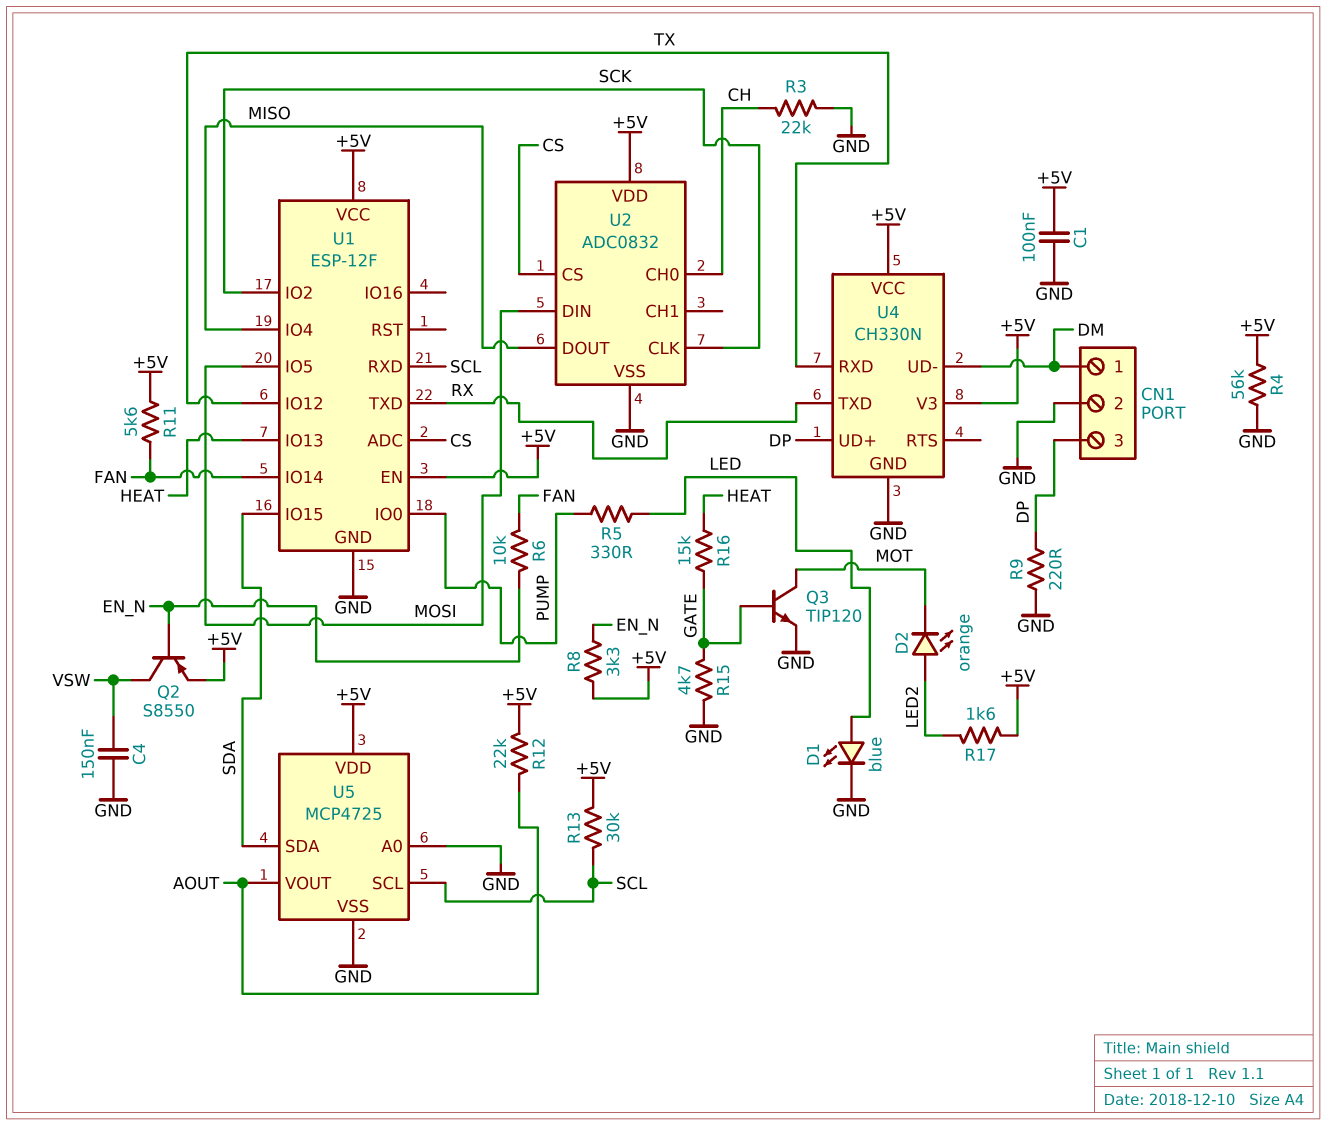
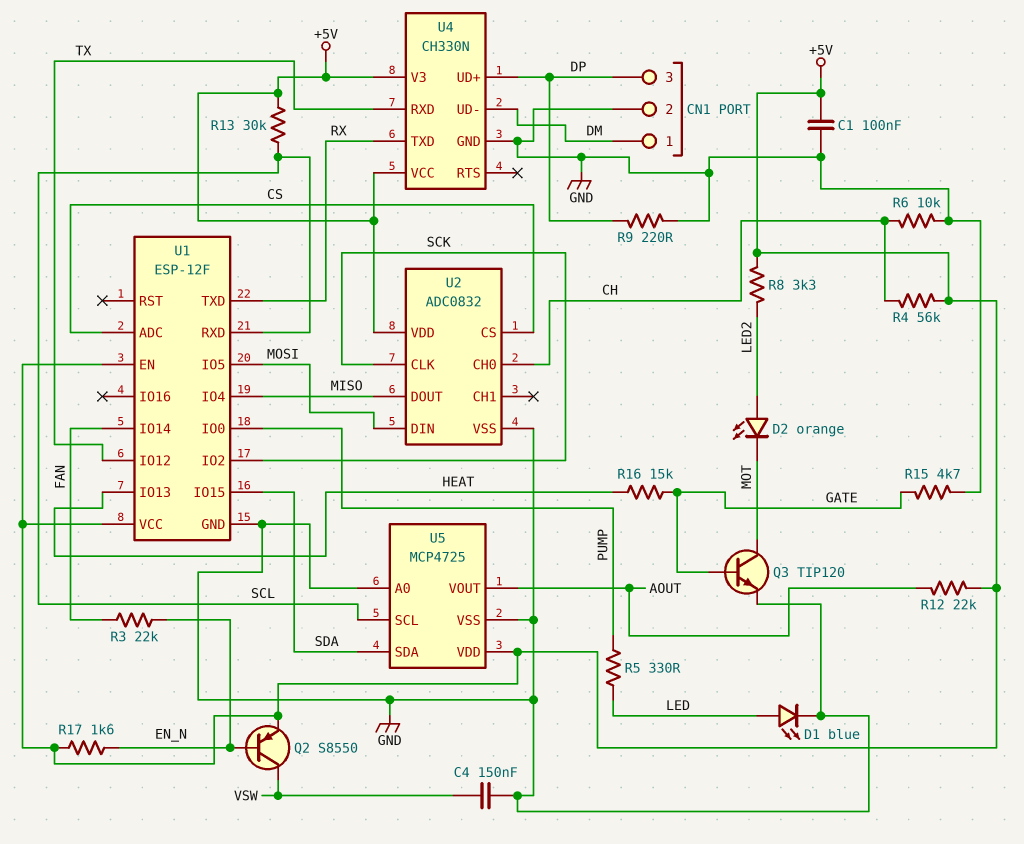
R3: 22k (CH, GND) -> 22k (EN_N, FAN)
R4: 56k (+5V, GND) -> 56k (+5V, CH)
R6: 10k (EN_N, FAN) -> 10k (CH, GND)
R8: 3.3k (+5V, EN_N) -> 3.3k (+5V, LED2)
R11: 5.6k (+5V, FAN) -> none
R17: 1.6k (+5V, LED2) -> 1.6k (+5V, EN_N)

